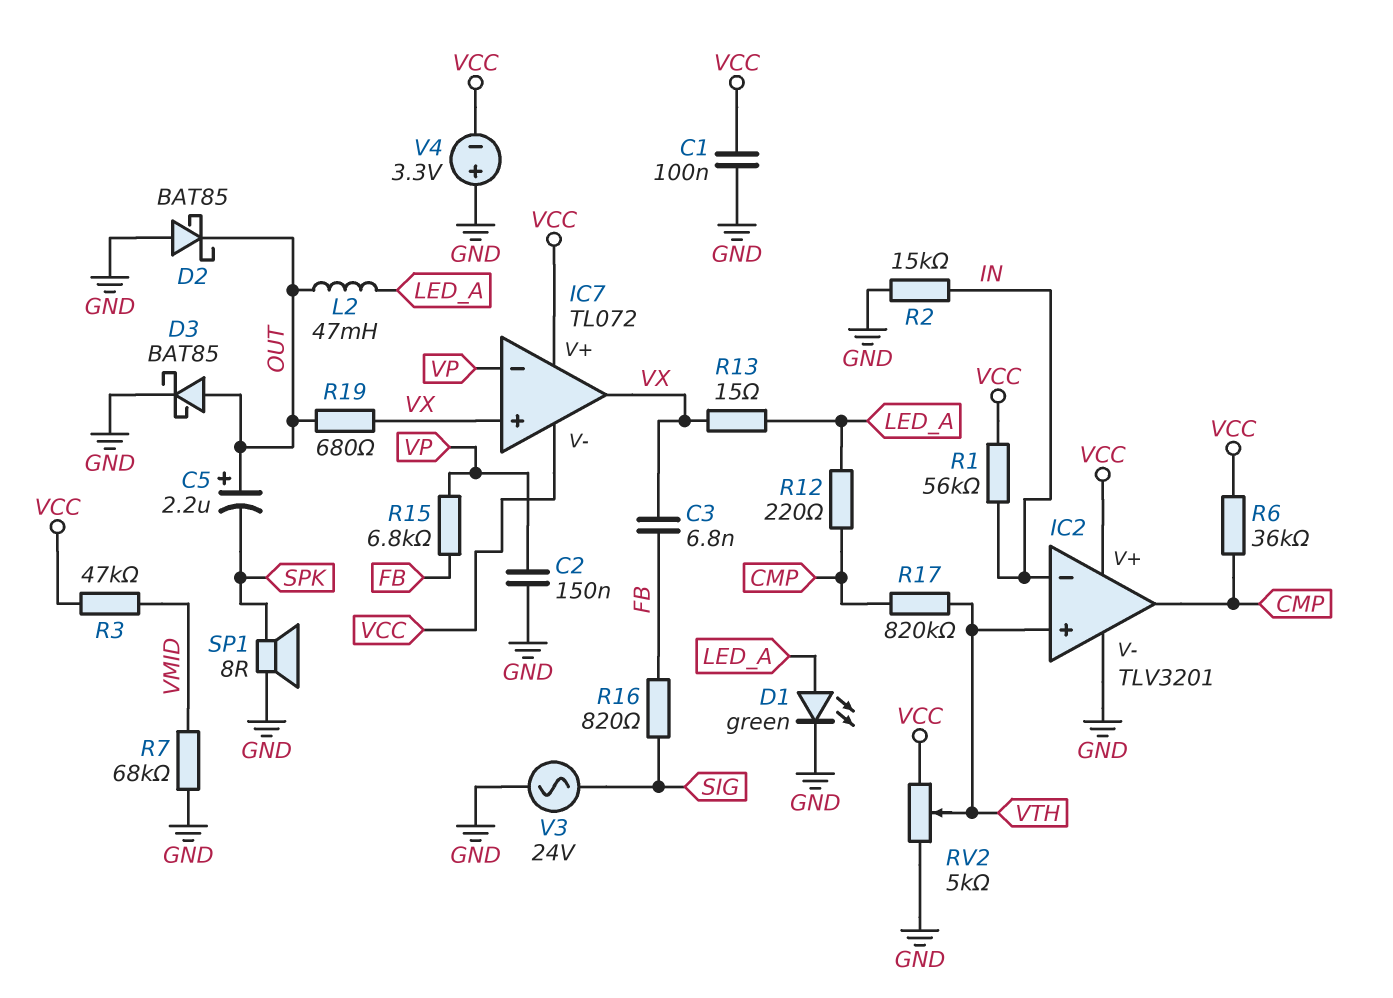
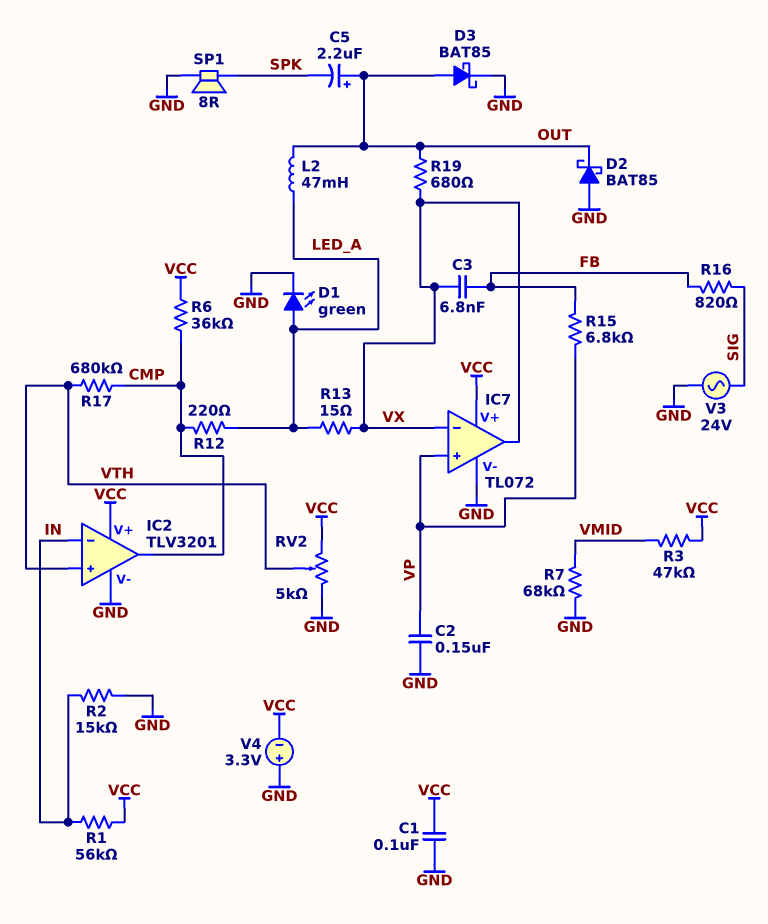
IC7 pin V-: VCC -> GND
IC7 pin in+: VX -> VP
IC7 pin in-: VP -> VX
R17: 820k (CMP, VTH) -> 680k (CMP, VTH)

